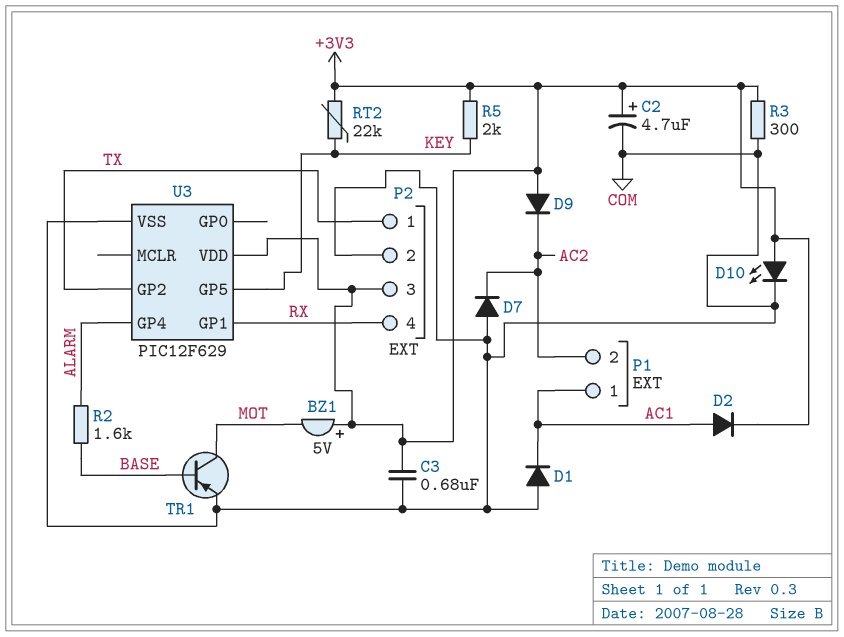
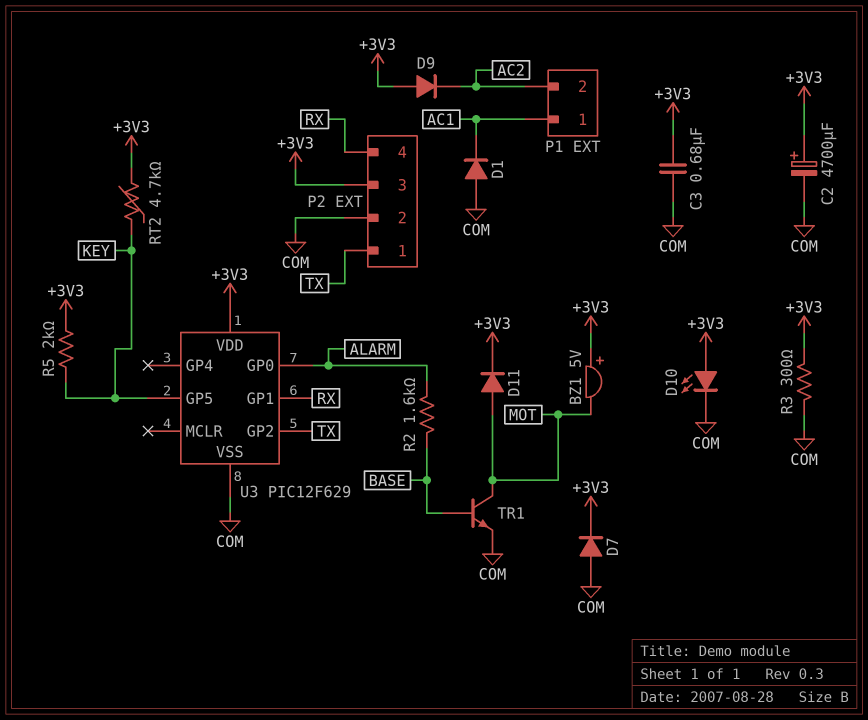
C2: 4.7uF (plus +3V3, minus COM) -> 4700uF (plus +3V3, minus COM)
D2: diode (A AC1, K +3V3) -> none
D7: diode (A COM, K AC2) -> diode (A COM, K +3V3)
D11: none -> diode (A MOT, K +3V3)
RT2: 22k (+3V3, KEY) -> 4.7k (+3V3, KEY)
TR1: PNP (B BASE, C MOT, E COM) -> NPN (B BASE, C MOT, E COM)
U3 pin GP0: none -> ALARM
U3 pin GP4: ALARM -> none

